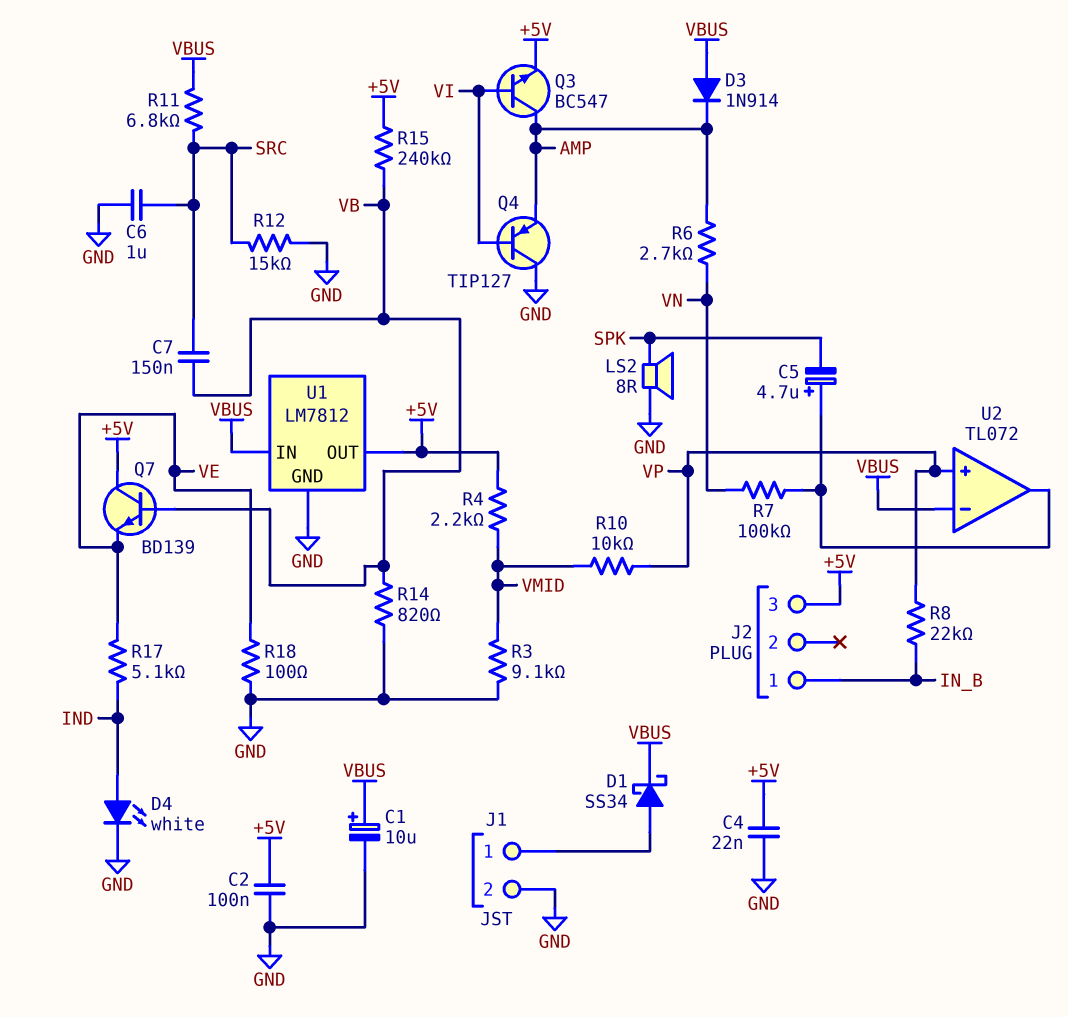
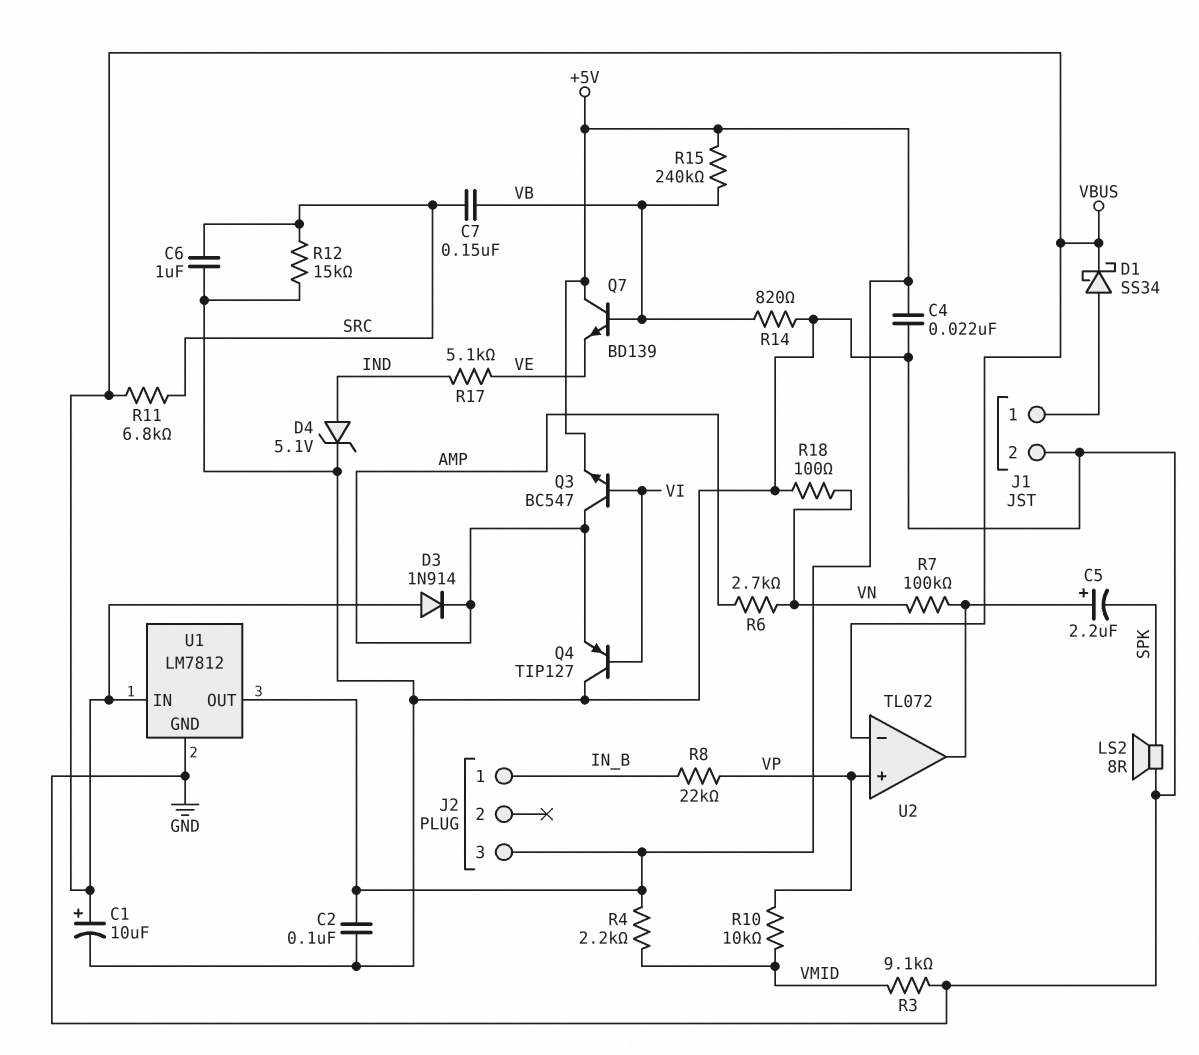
C5: 4.7uF (plus U2/out, minus SPK) -> 2.2uF (plus U2/out, minus SPK)
D4: LED white (A IND, K GND) -> zener 5.1V (A IND, K GND)
R18: 100 (GND, VE) -> 100 (GND, VN)

